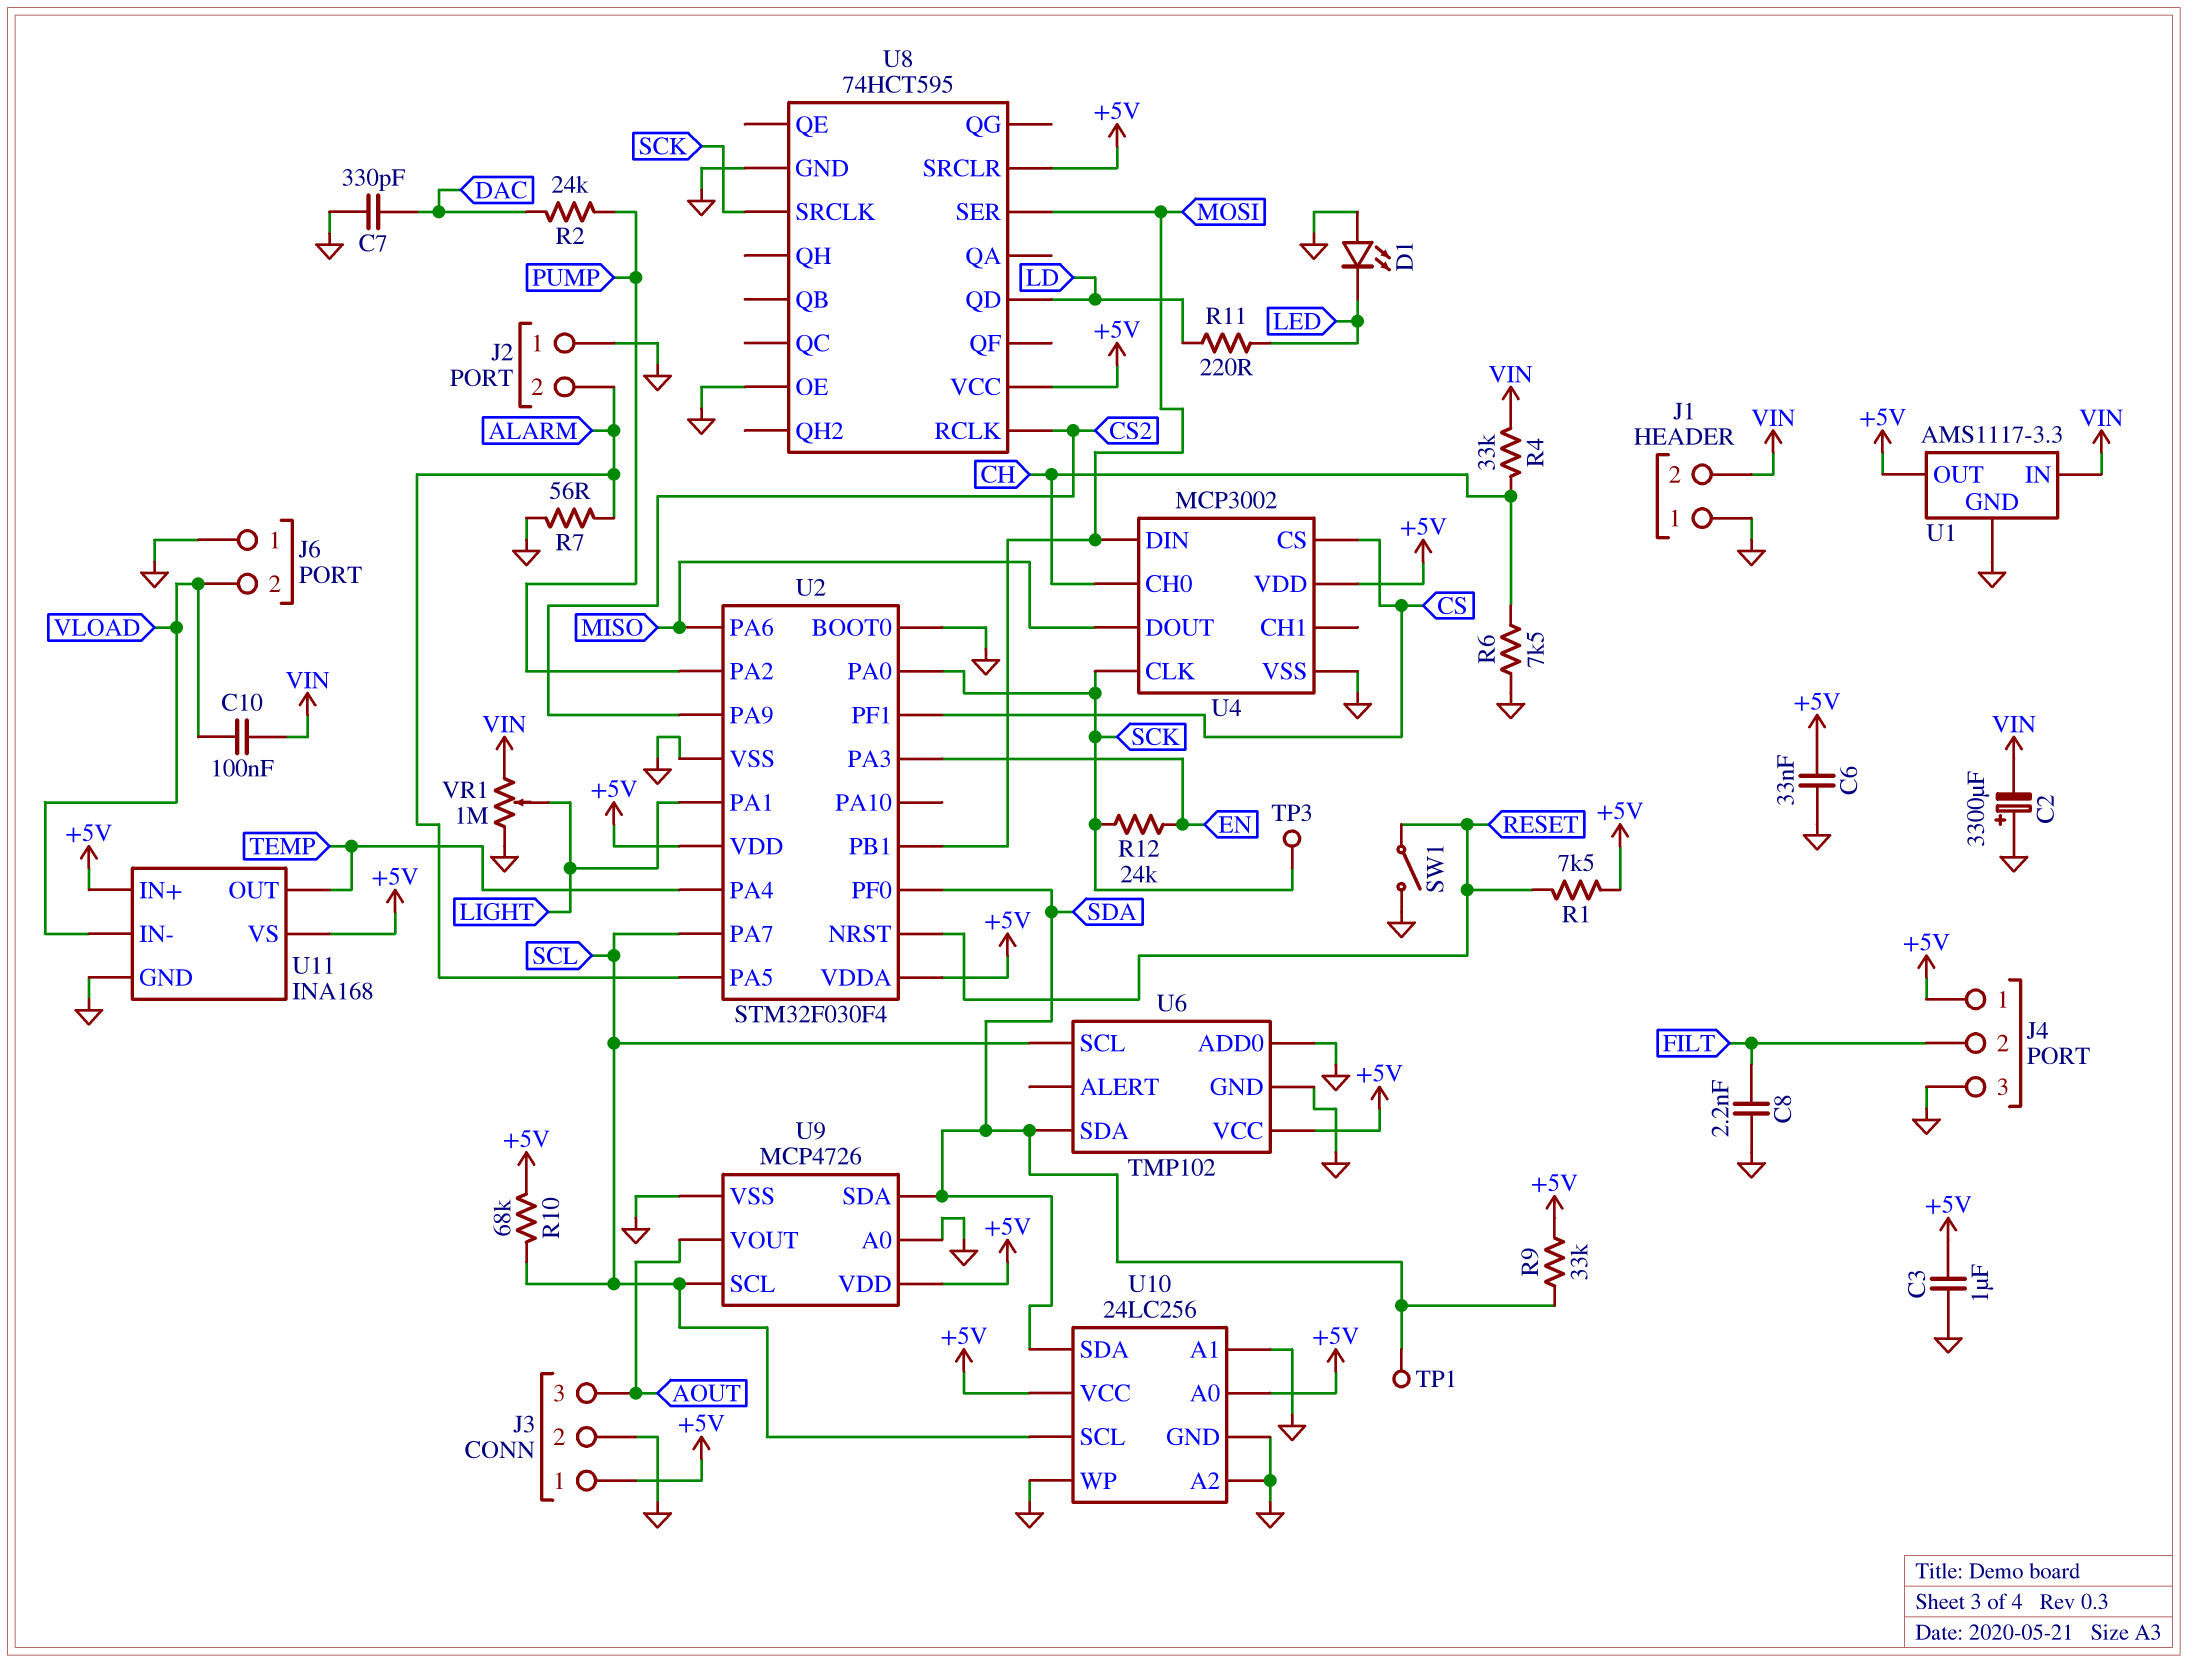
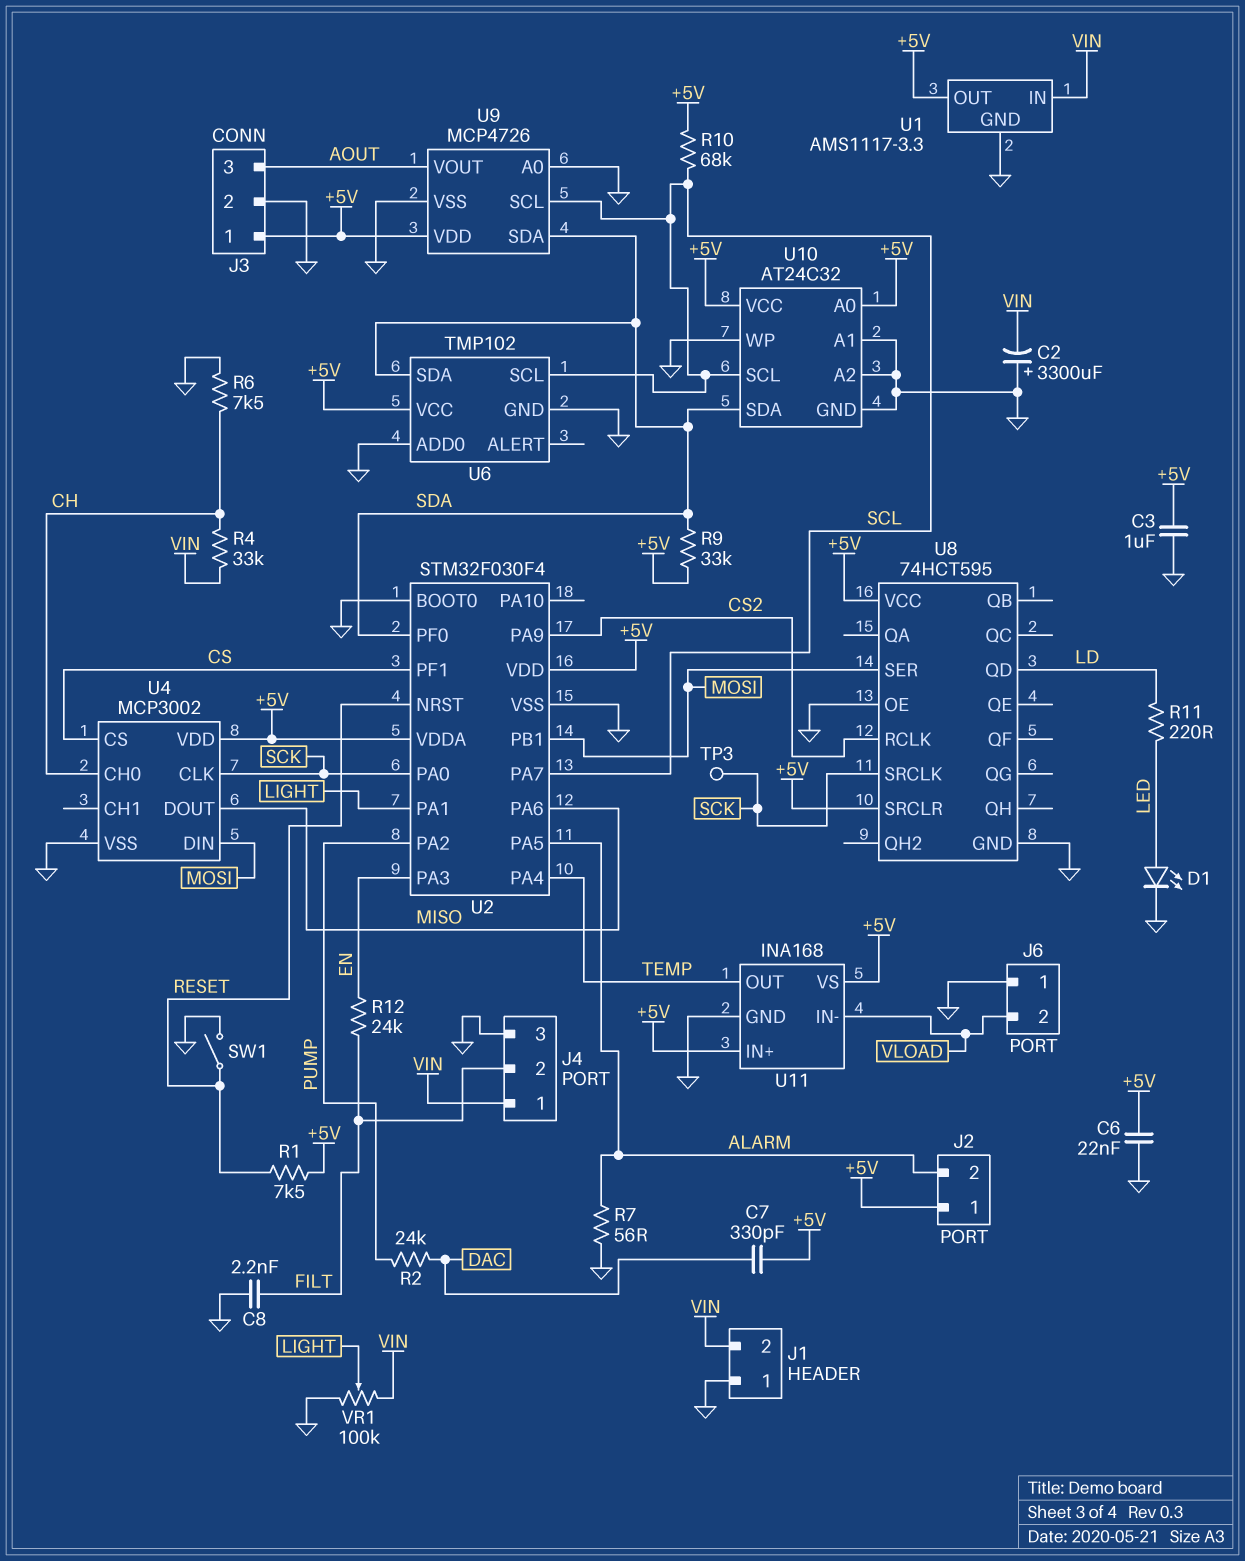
C6: 33nF (+5V, GND) -> 22nF (+5V, GND)
C7: 330pF (DAC, GND) -> 330pF (+5V, DAC)
C10: 100nF (VIN, VLOAD) -> none
D1: LED (A GND, K LED) -> LED (A LED, K GND)
J2 pin 1: GND -> +5V
J4 pin 1: +5V -> VIN
R12: 24k (EN, SCK) -> 24k (EN, FILT)
TP1: test point (SDA) -> none
U10: 24LC256 -> AT24C32
VR1: 1M (GND, VIN, wiper LIGHT) -> 100k (GND, VIN, wiper LIGHT)

